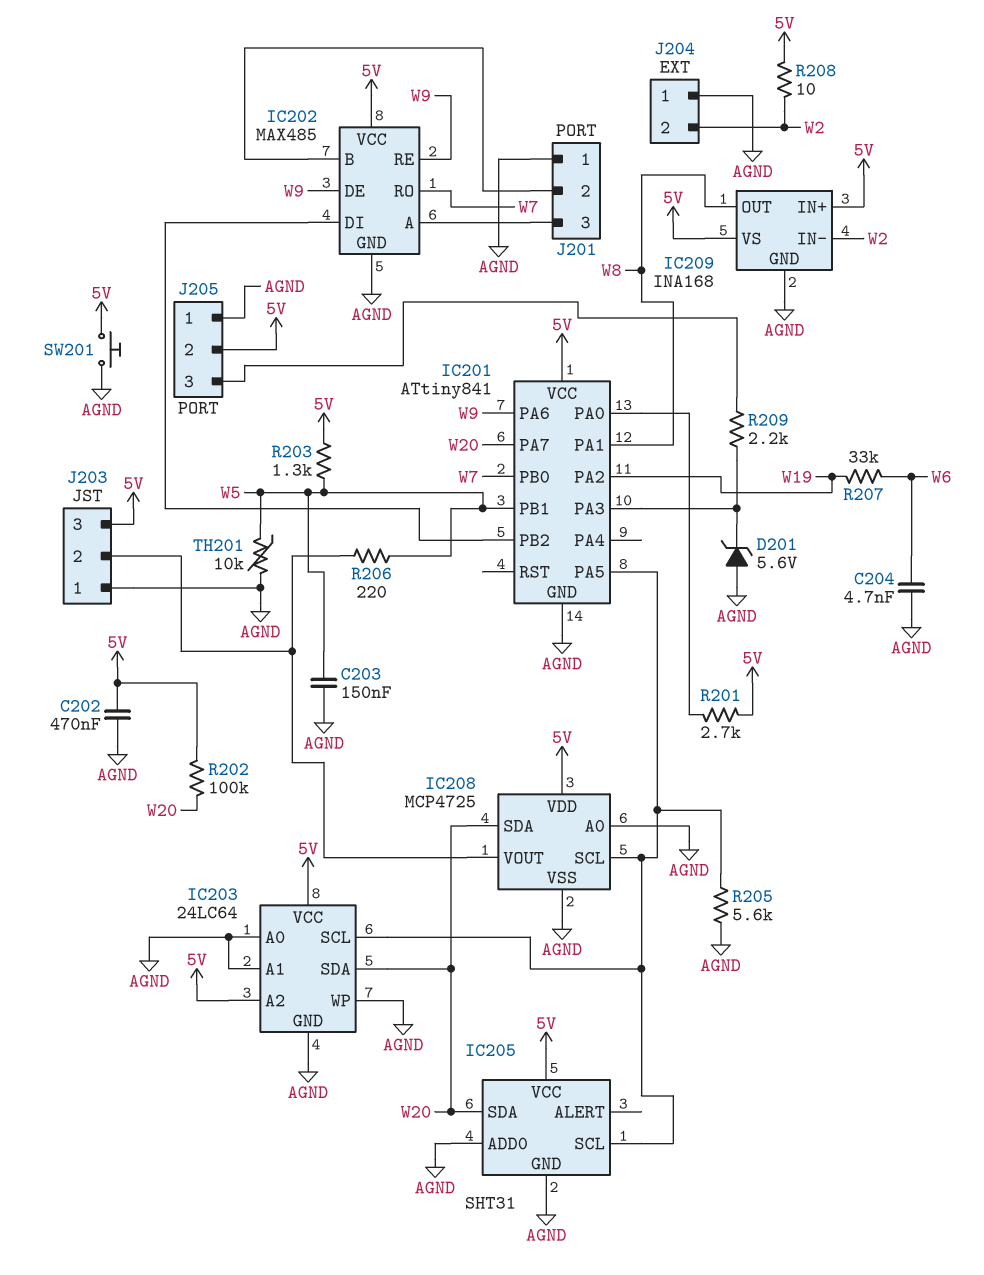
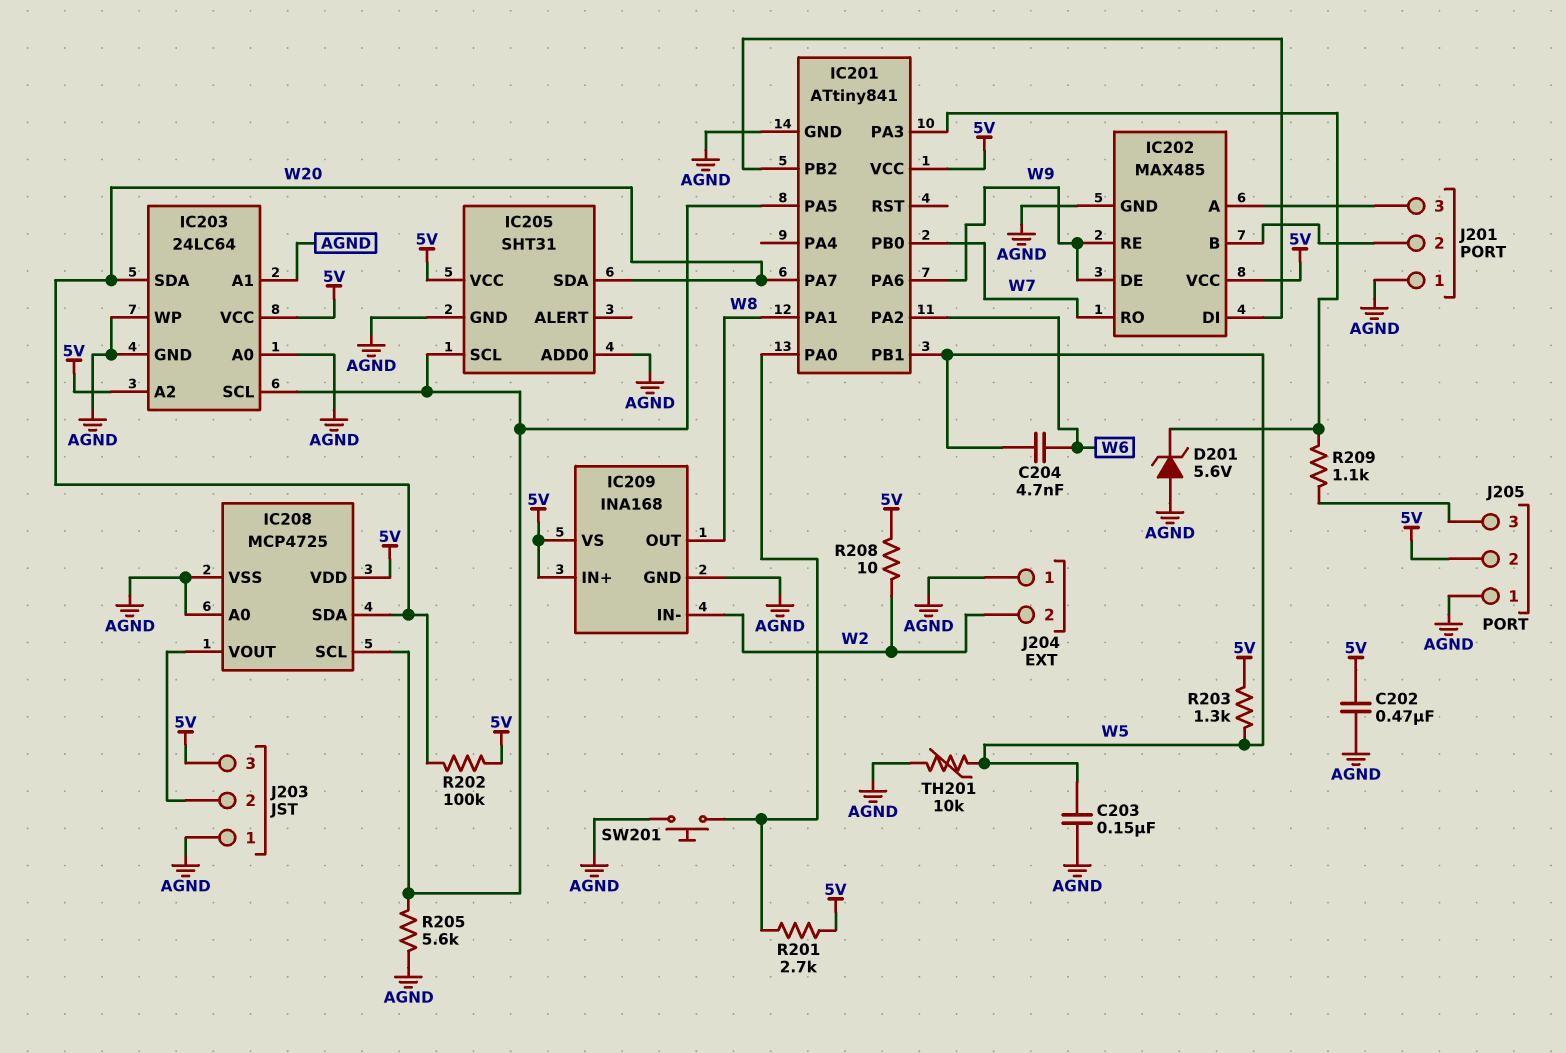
C204: 4.7nF (AGND, W6) -> 4.7nF (W5, W6)
IC201 pin PA2: W19 -> W6
R206: 220 (IC208/VOUT, W5) -> none
R207: 33k (W6, W19) -> none
R209: 2.2k (IC201/PA3, J205/3) -> 1.1k (IC201/PA3, J205/3)
SW201: button (5V, AGND) -> button (AGND, IC201/PA0)

